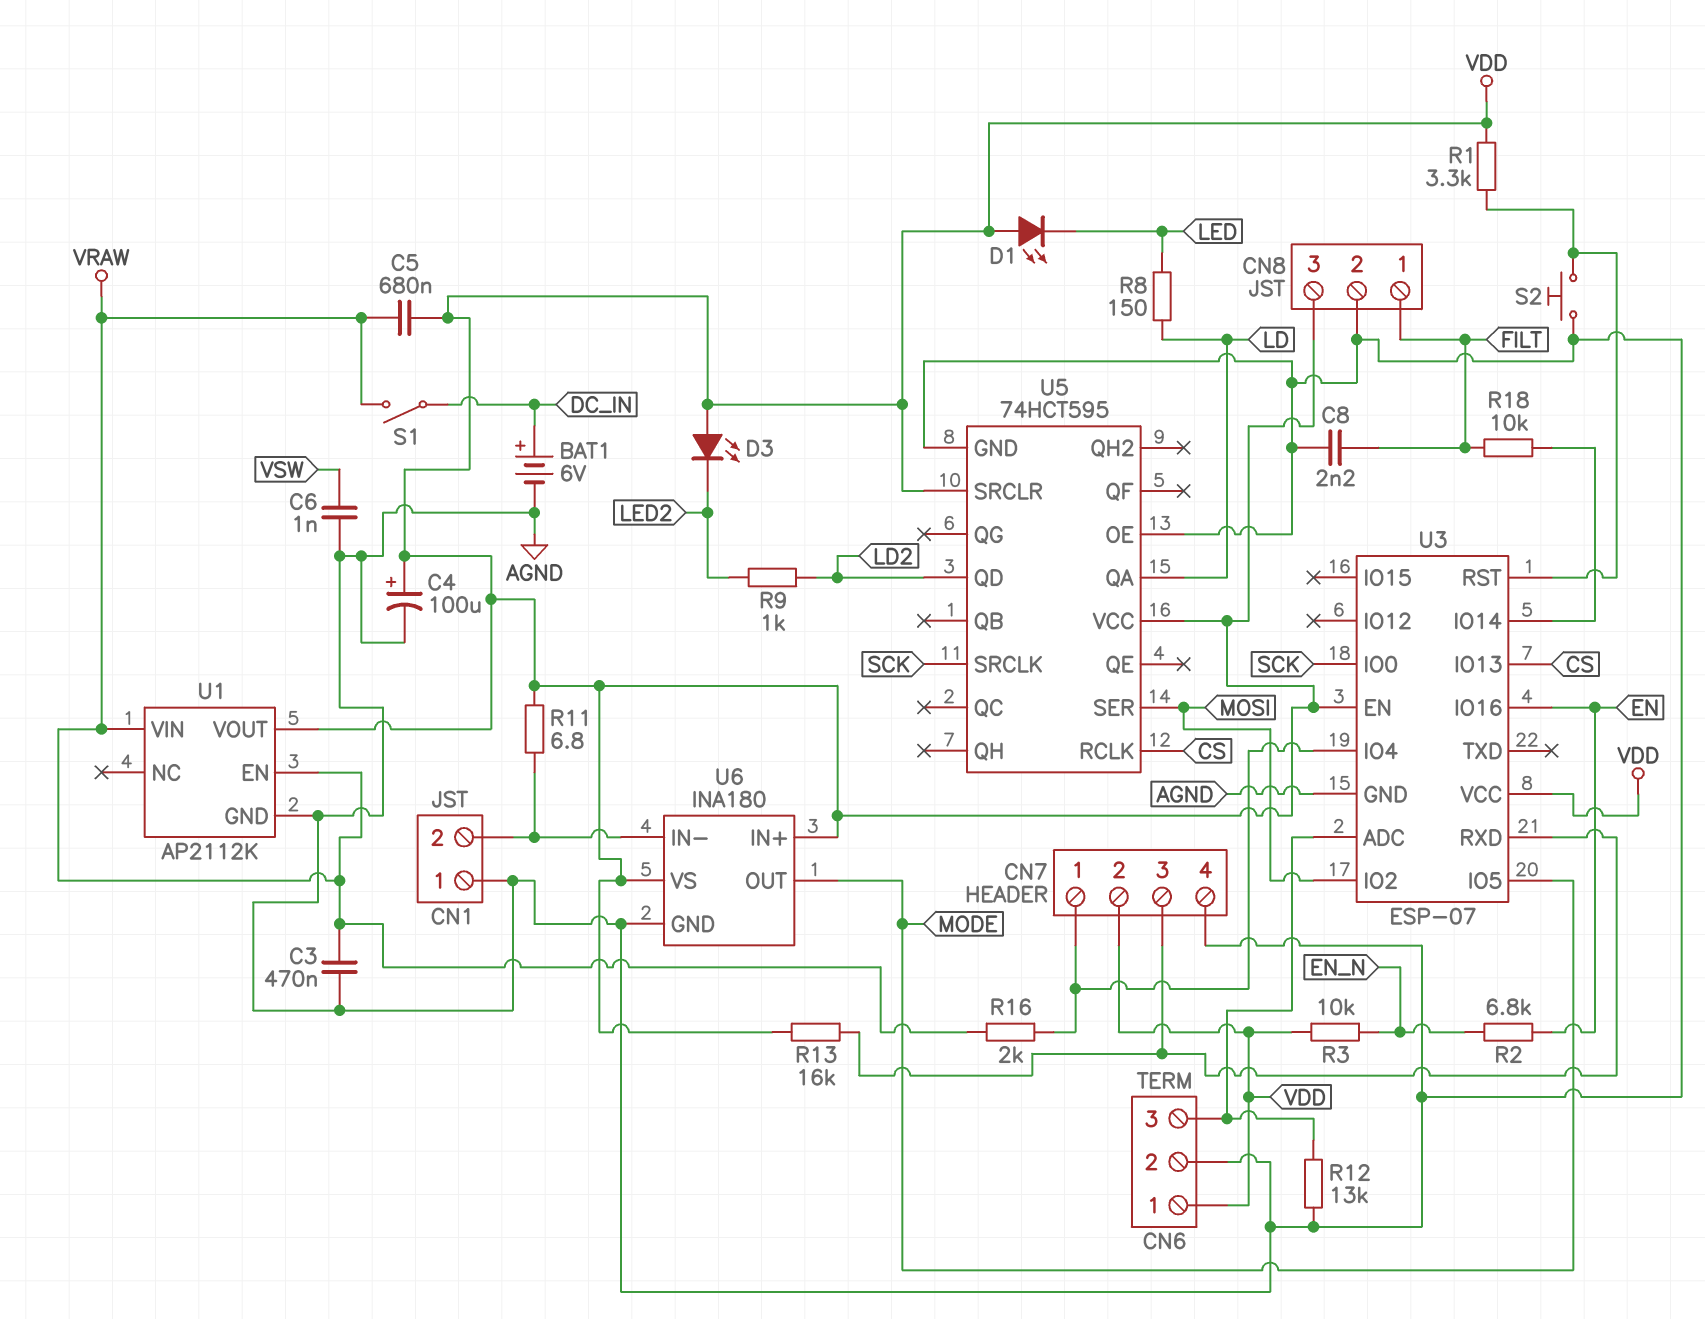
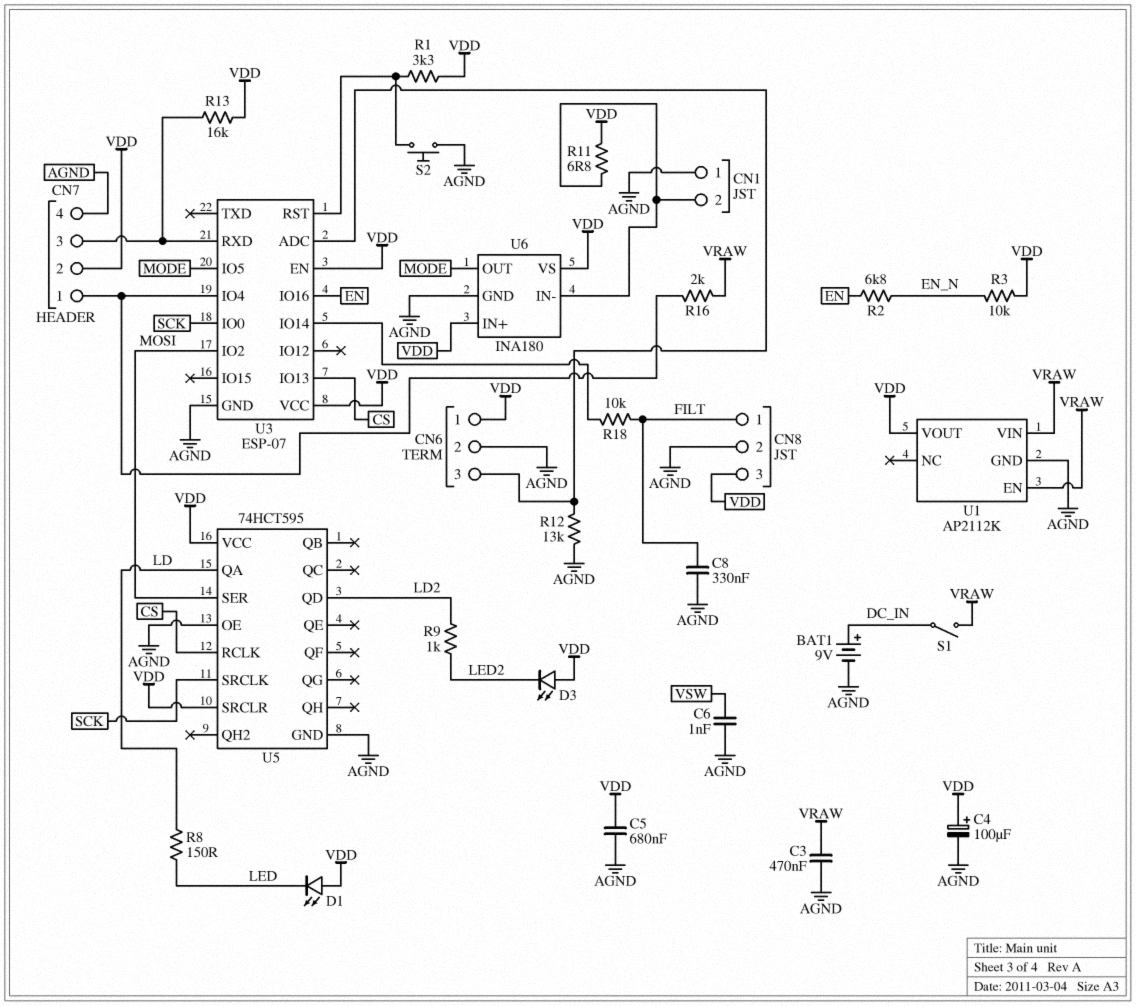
BAT1: 6V (plus DC_IN, minus AGND) -> 9V (plus DC_IN, minus AGND)
C5: 680nF (VDD, VRAW) -> 680nF (AGND, VDD)
C8: 2.2nF (AGND, FILT) -> 330nF (AGND, FILT)

